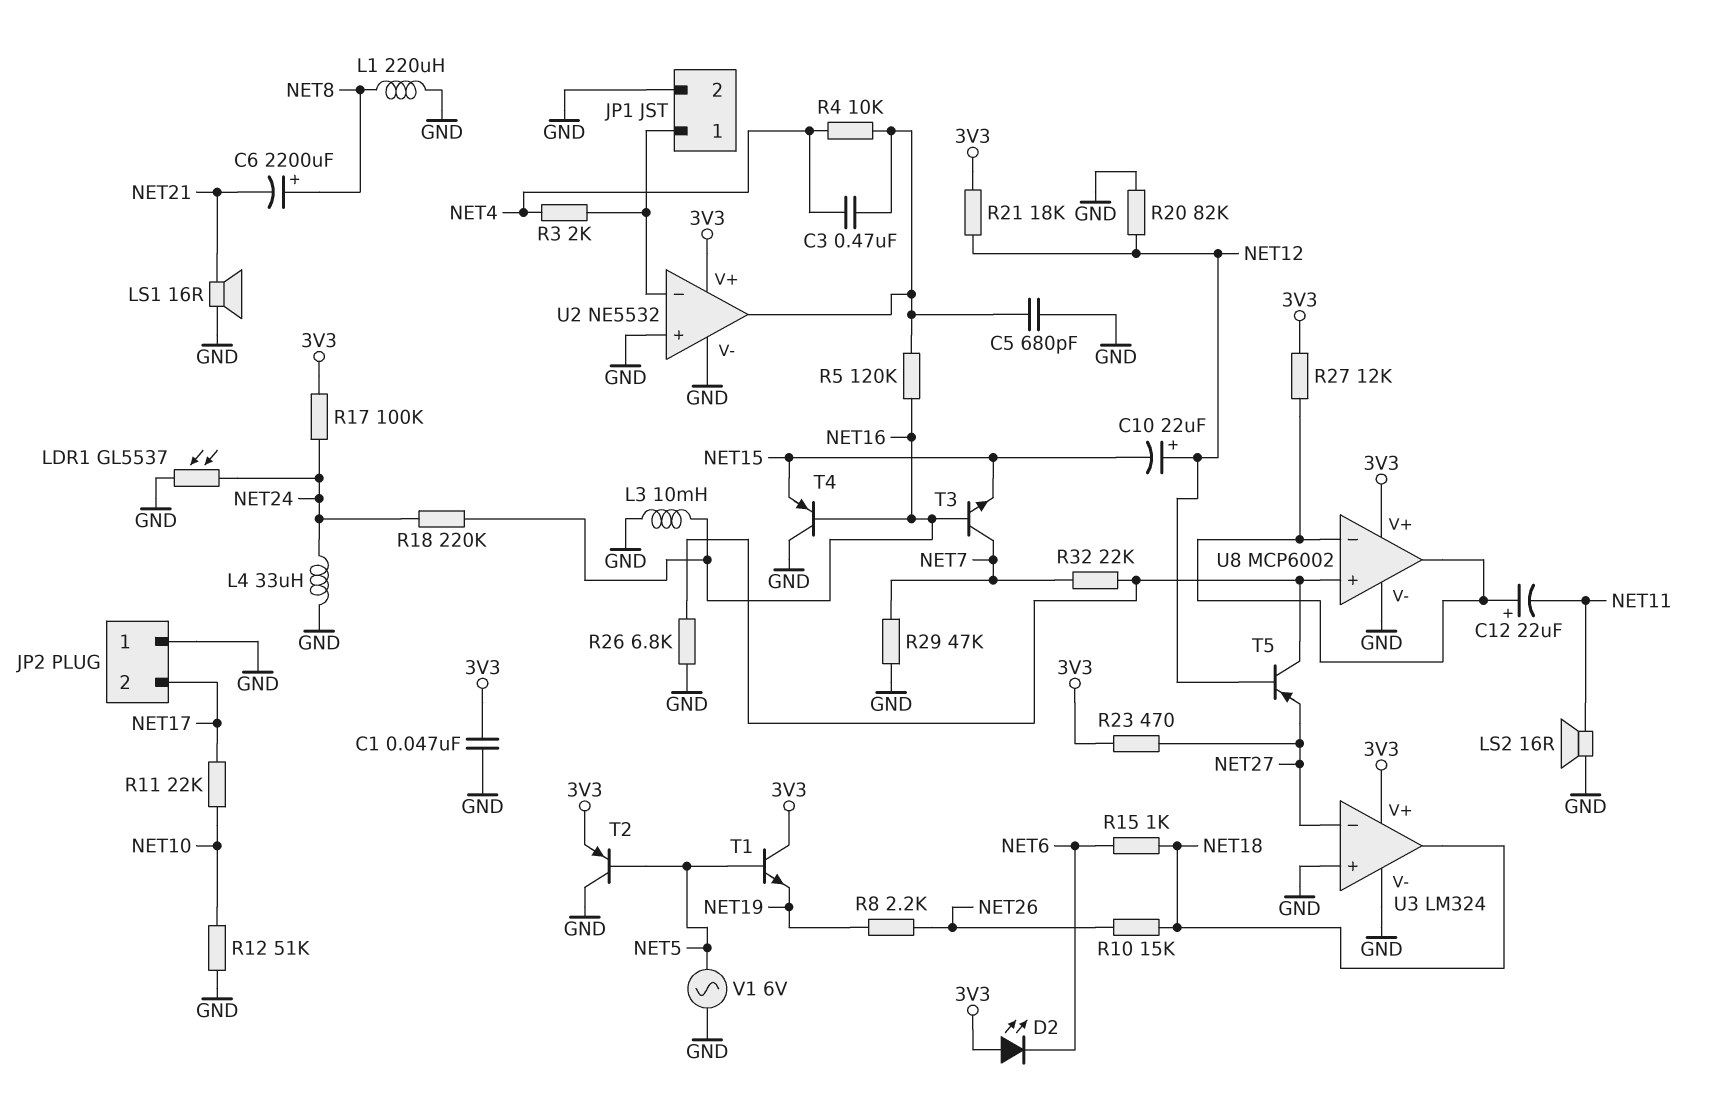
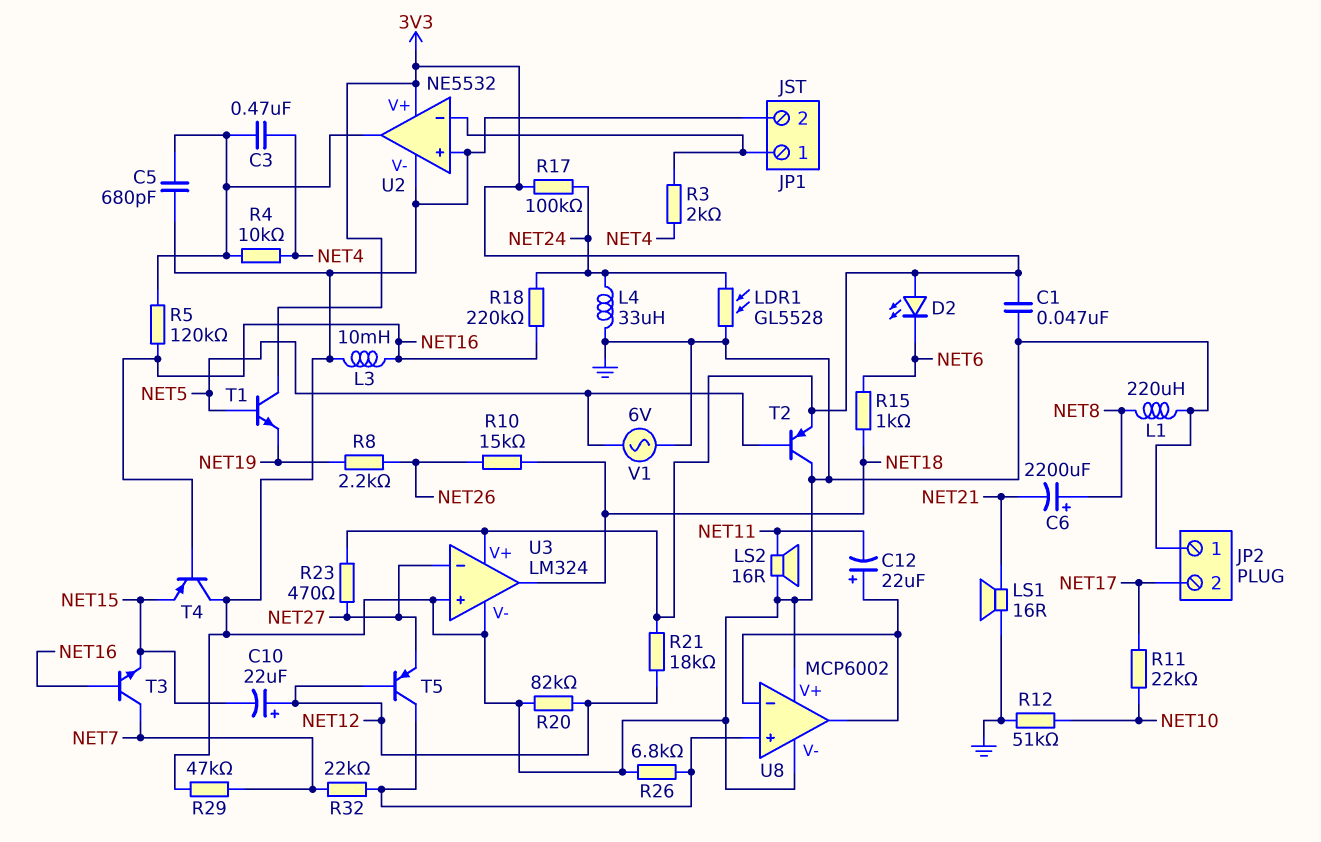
LDR1: GL5537 (GND, NET24) -> GL5528 (GND, NET24)
R27: 12k (3V3, U8/in-) -> none
U8 pin V+: 3V3 -> GND

